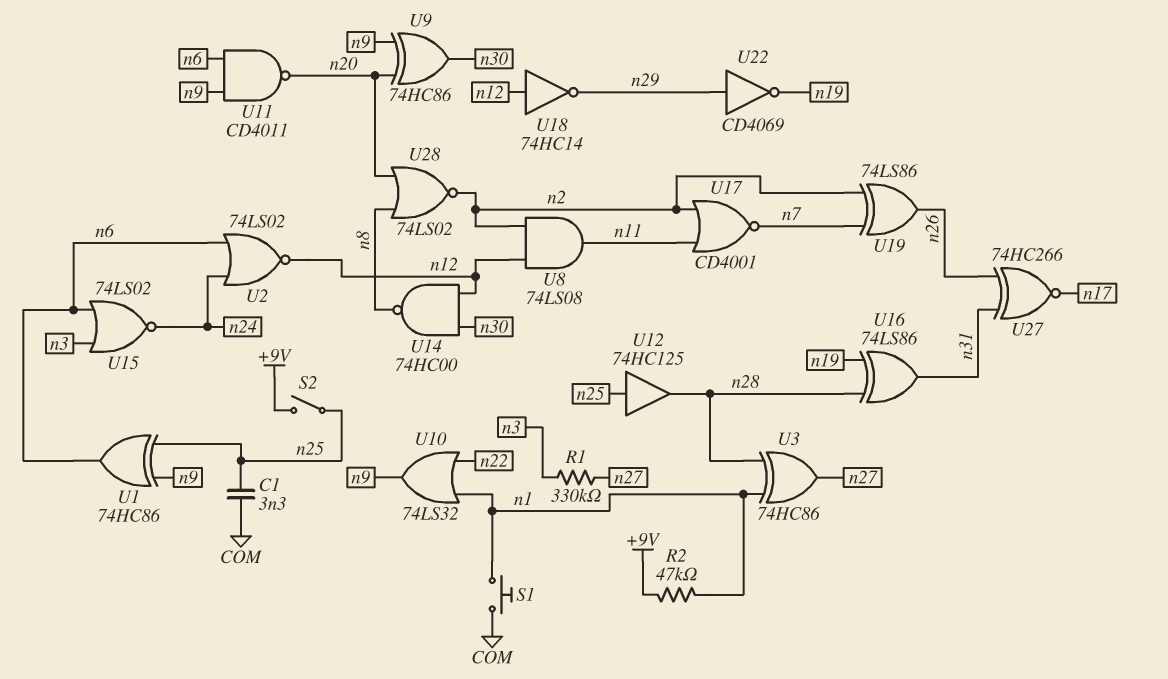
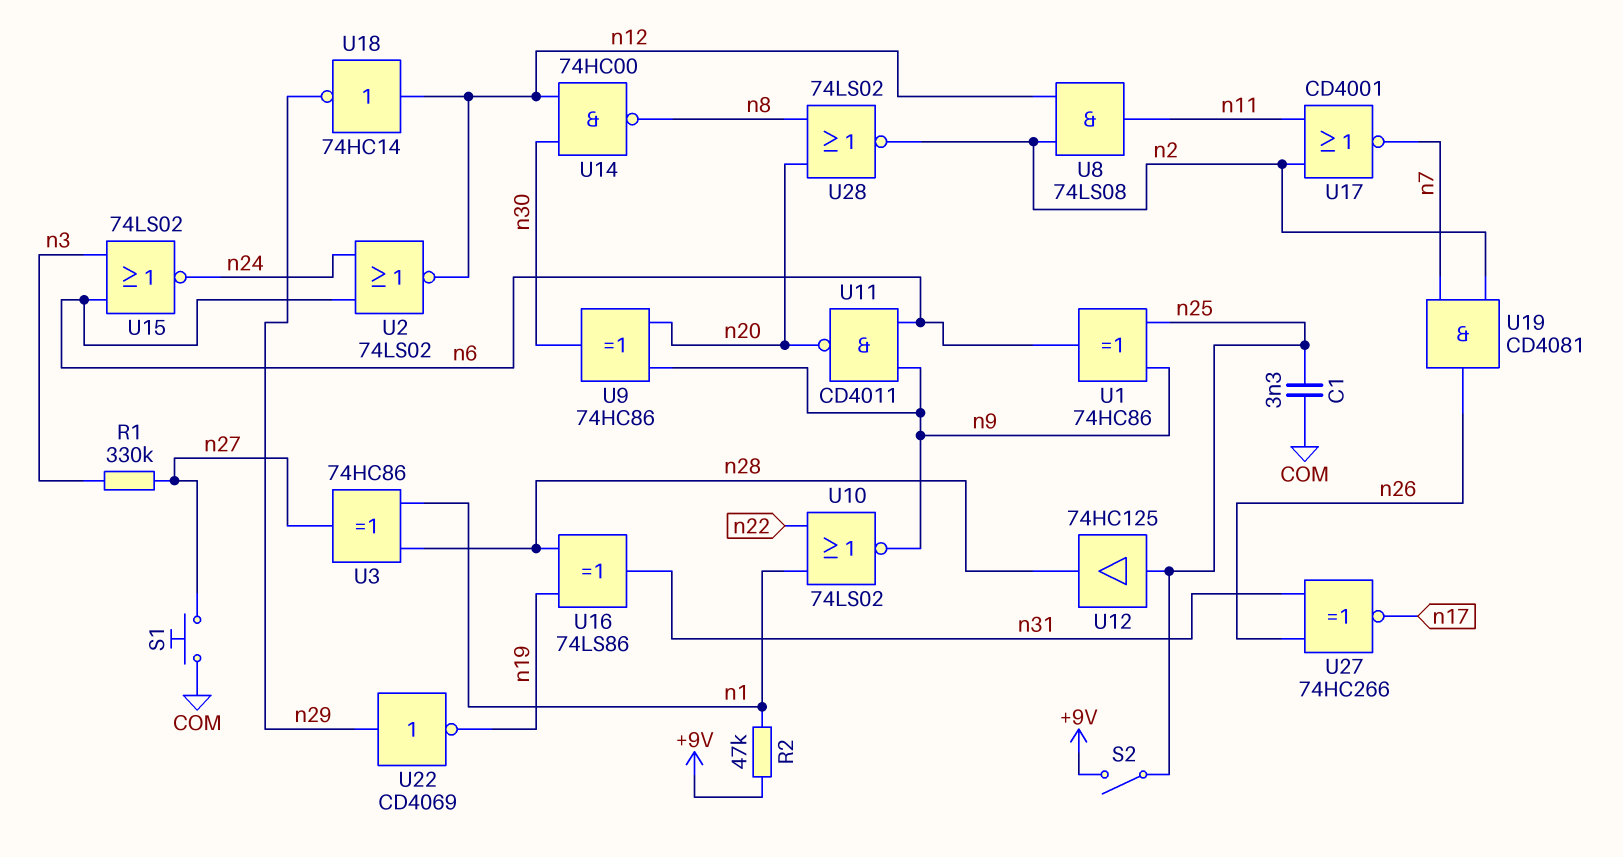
S1: button (COM, n1) -> button (COM, n27)
U10: OR 74LS32 (in n1, in n22, out n9) -> NOR 74LS02 (in n1, in n22, out n9)
U19: XOR 74LS86 (in n2, in n7, out n26) -> AND CD4081 (in n2, in n7, out n26)

